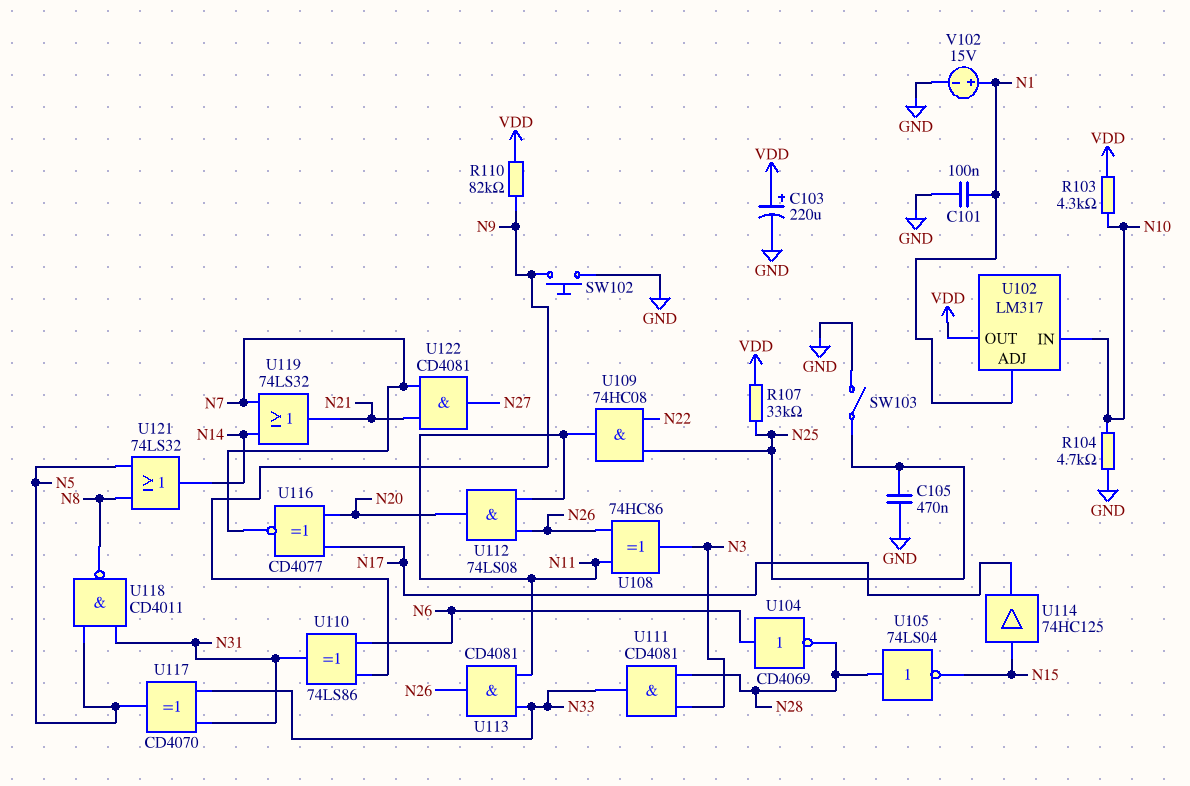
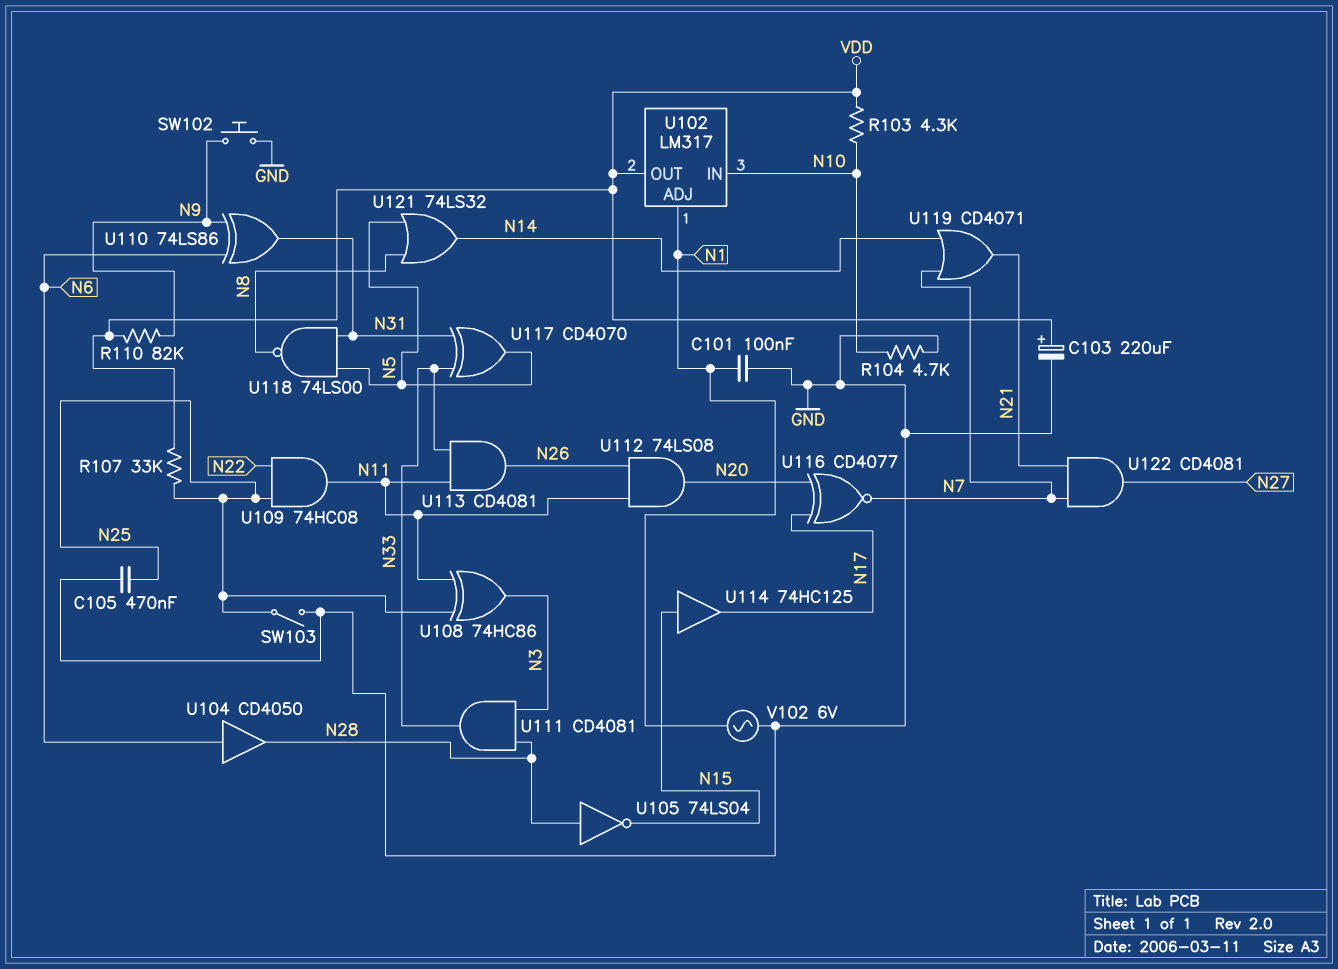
U104: NOT CD4069 (in N6, out N28) -> buffer CD4050 (in N6, out N28)
U108: XOR 74HC86 (in N11, in N26, out N3) -> XOR 74HC86 (in N11, in N25, out N3)
U118: NAND CD4011 (in N5, in N31, out N8) -> NAND 74LS00 (in N5, in N31, out N8)
U119: OR 74LS32 (in N7, in N14, out N21) -> OR CD4071 (in N7, in N14, out N21)
V102: 15V (plus N1, minus GND) -> AC 6V (GND, N1)

